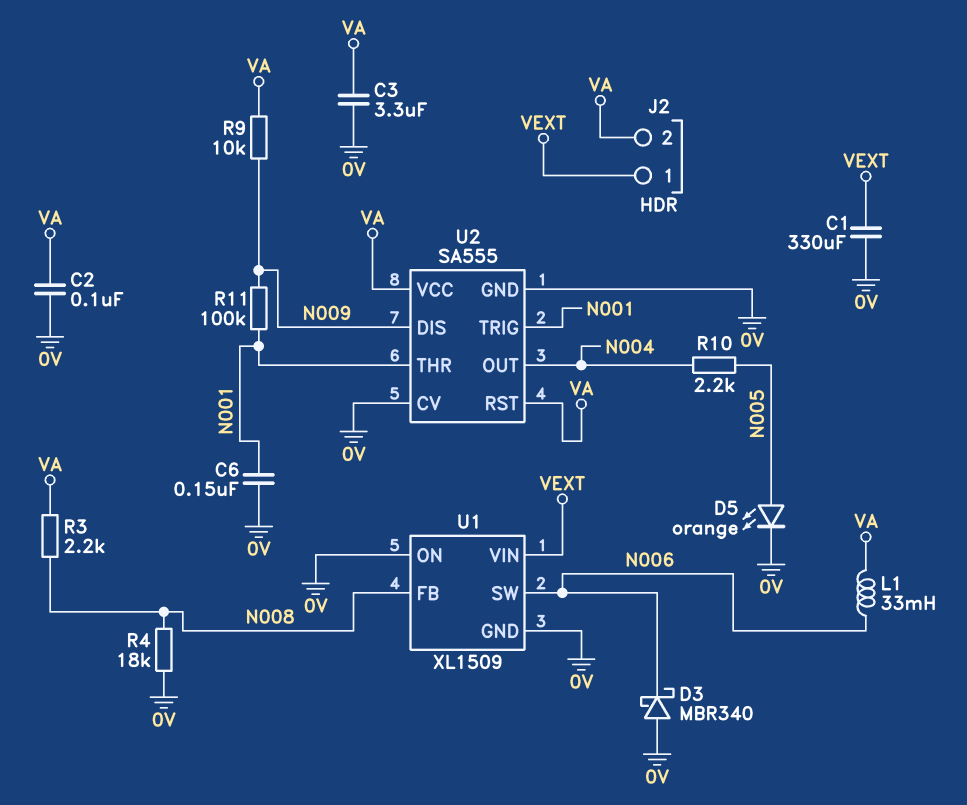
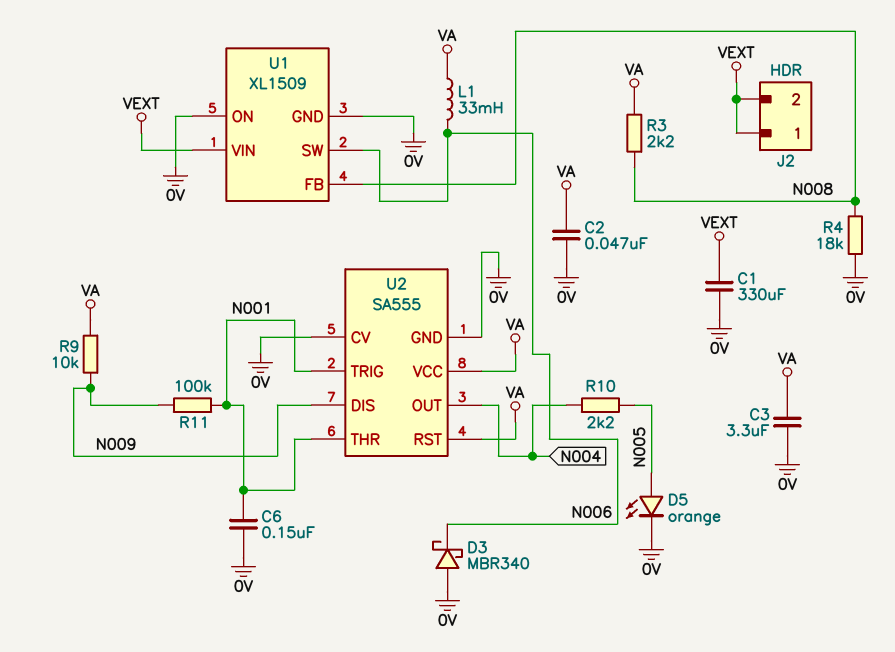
C2: 100nF (0V, VA) -> 47nF (0V, VA)
J2 pin 2: VA -> VEXT

